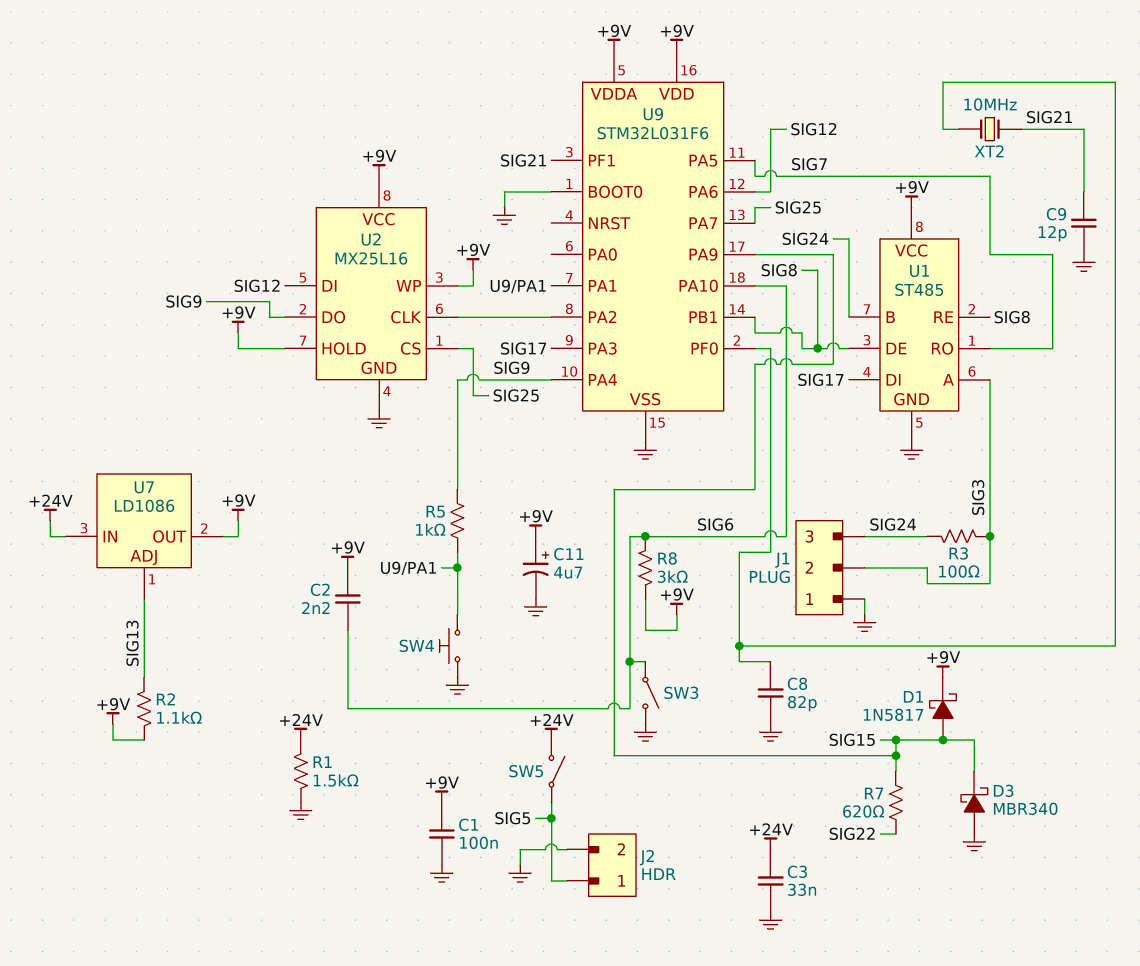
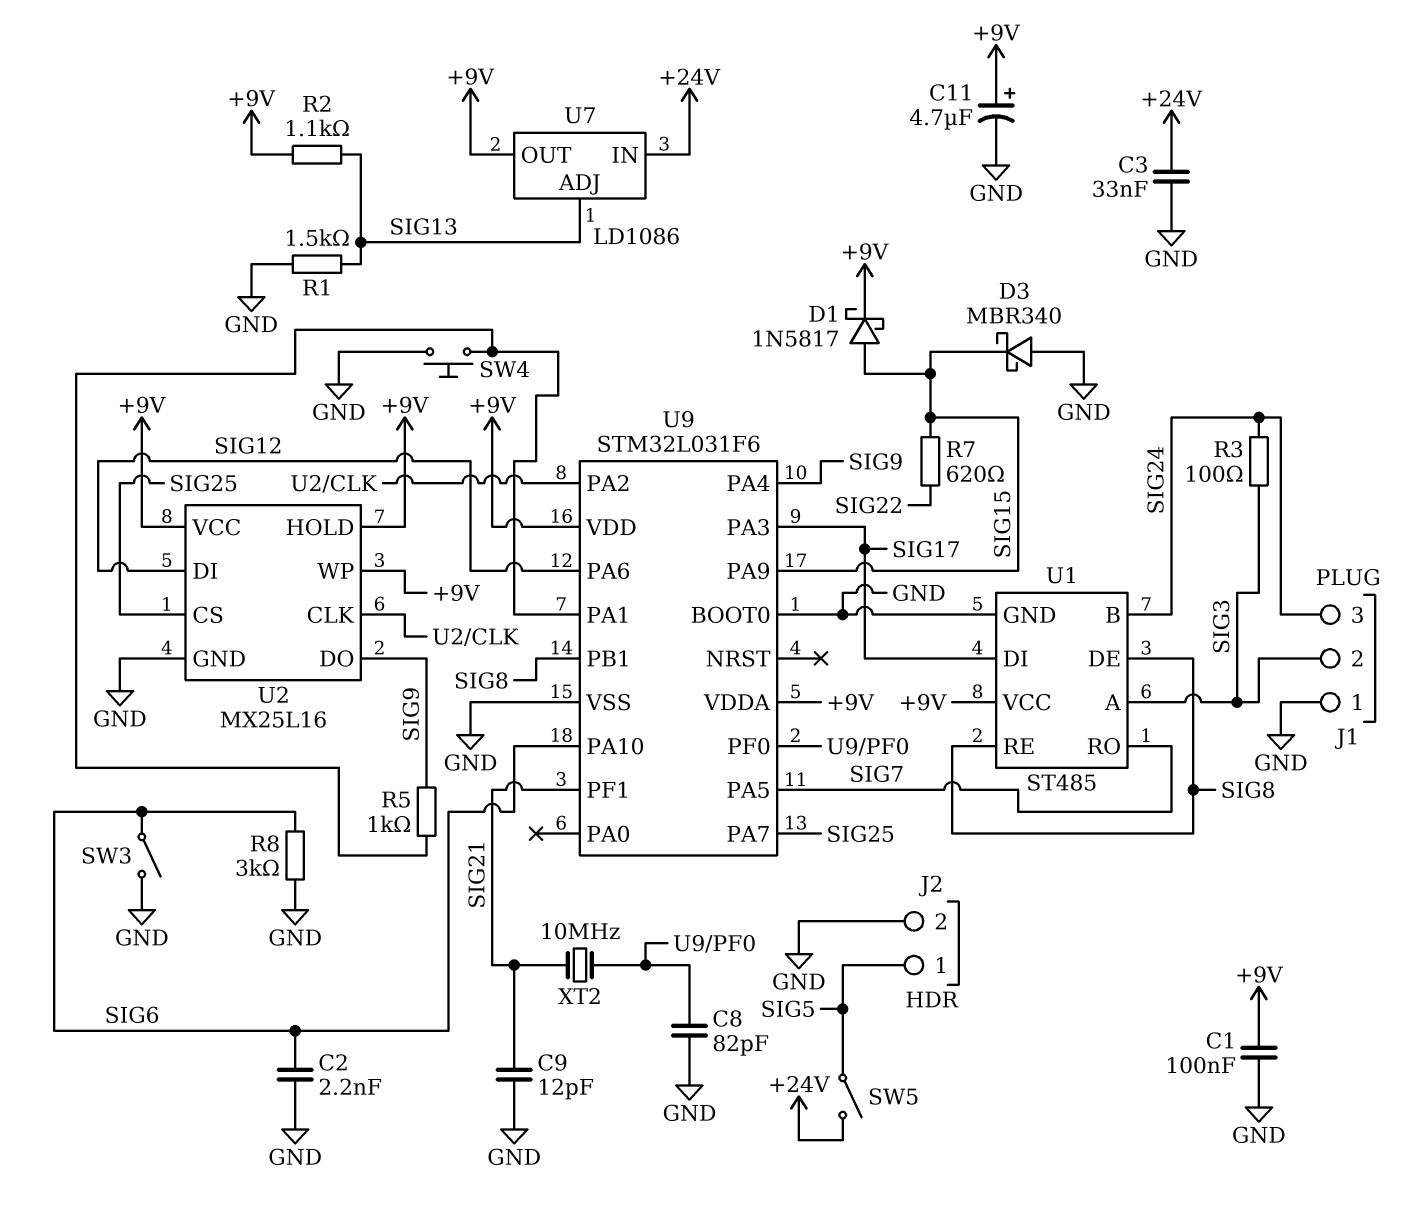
C2: 2.2nF (+9V, SIG6) -> 2.2nF (GND, SIG6)
R1: 1.5k (+24V, GND) -> 1.5k (GND, SIG13)
R8: 3k (+9V, SIG6) -> 3k (GND, SIG6)

